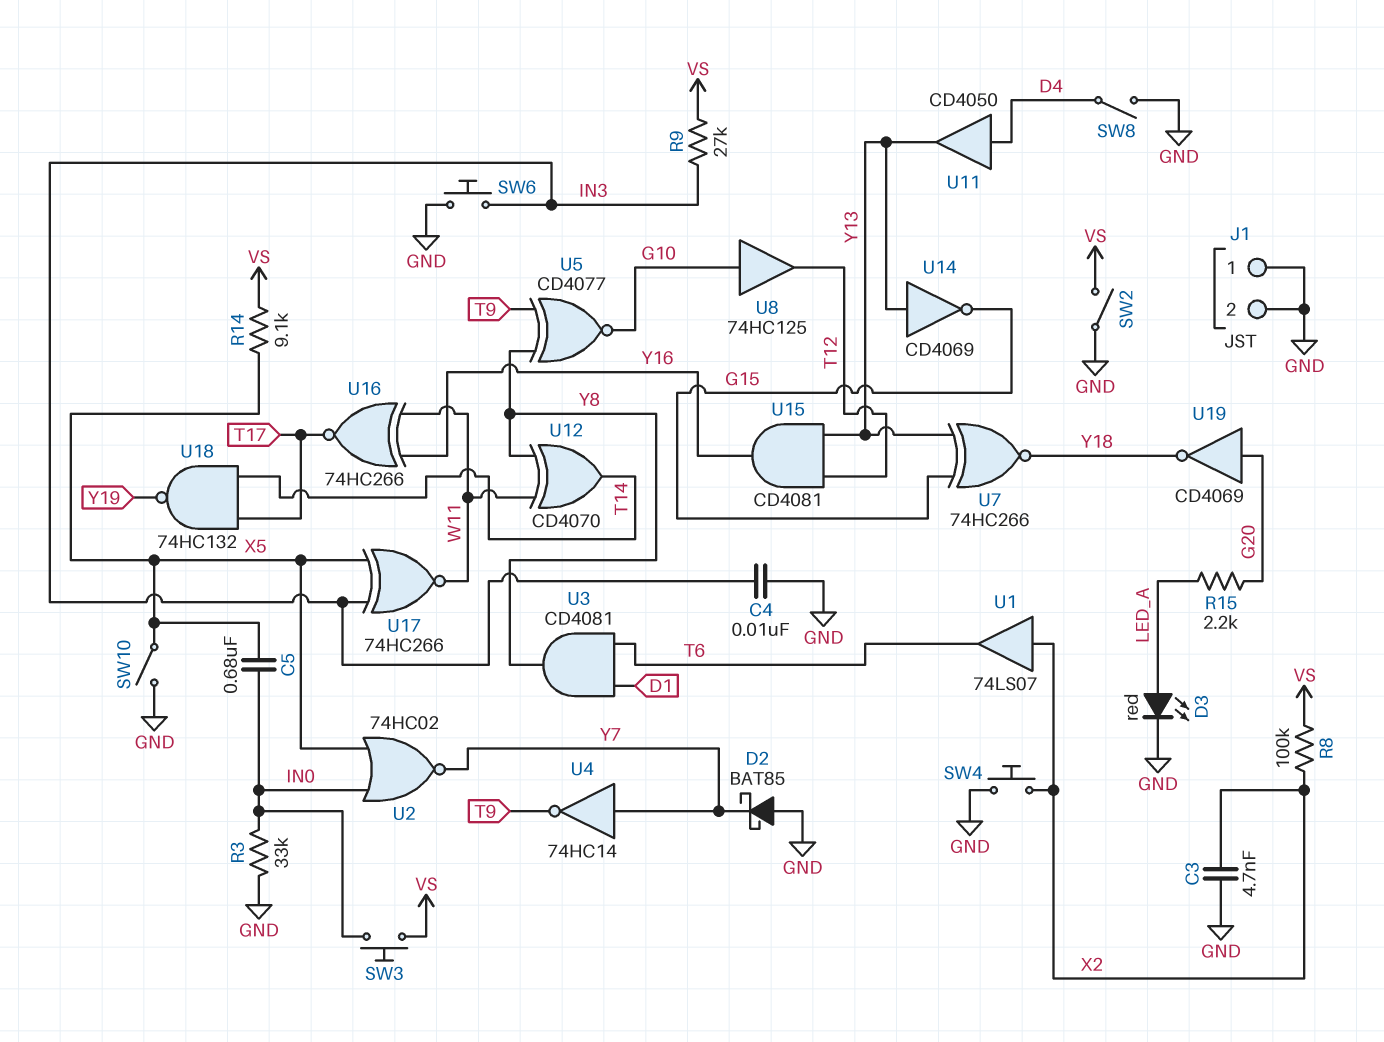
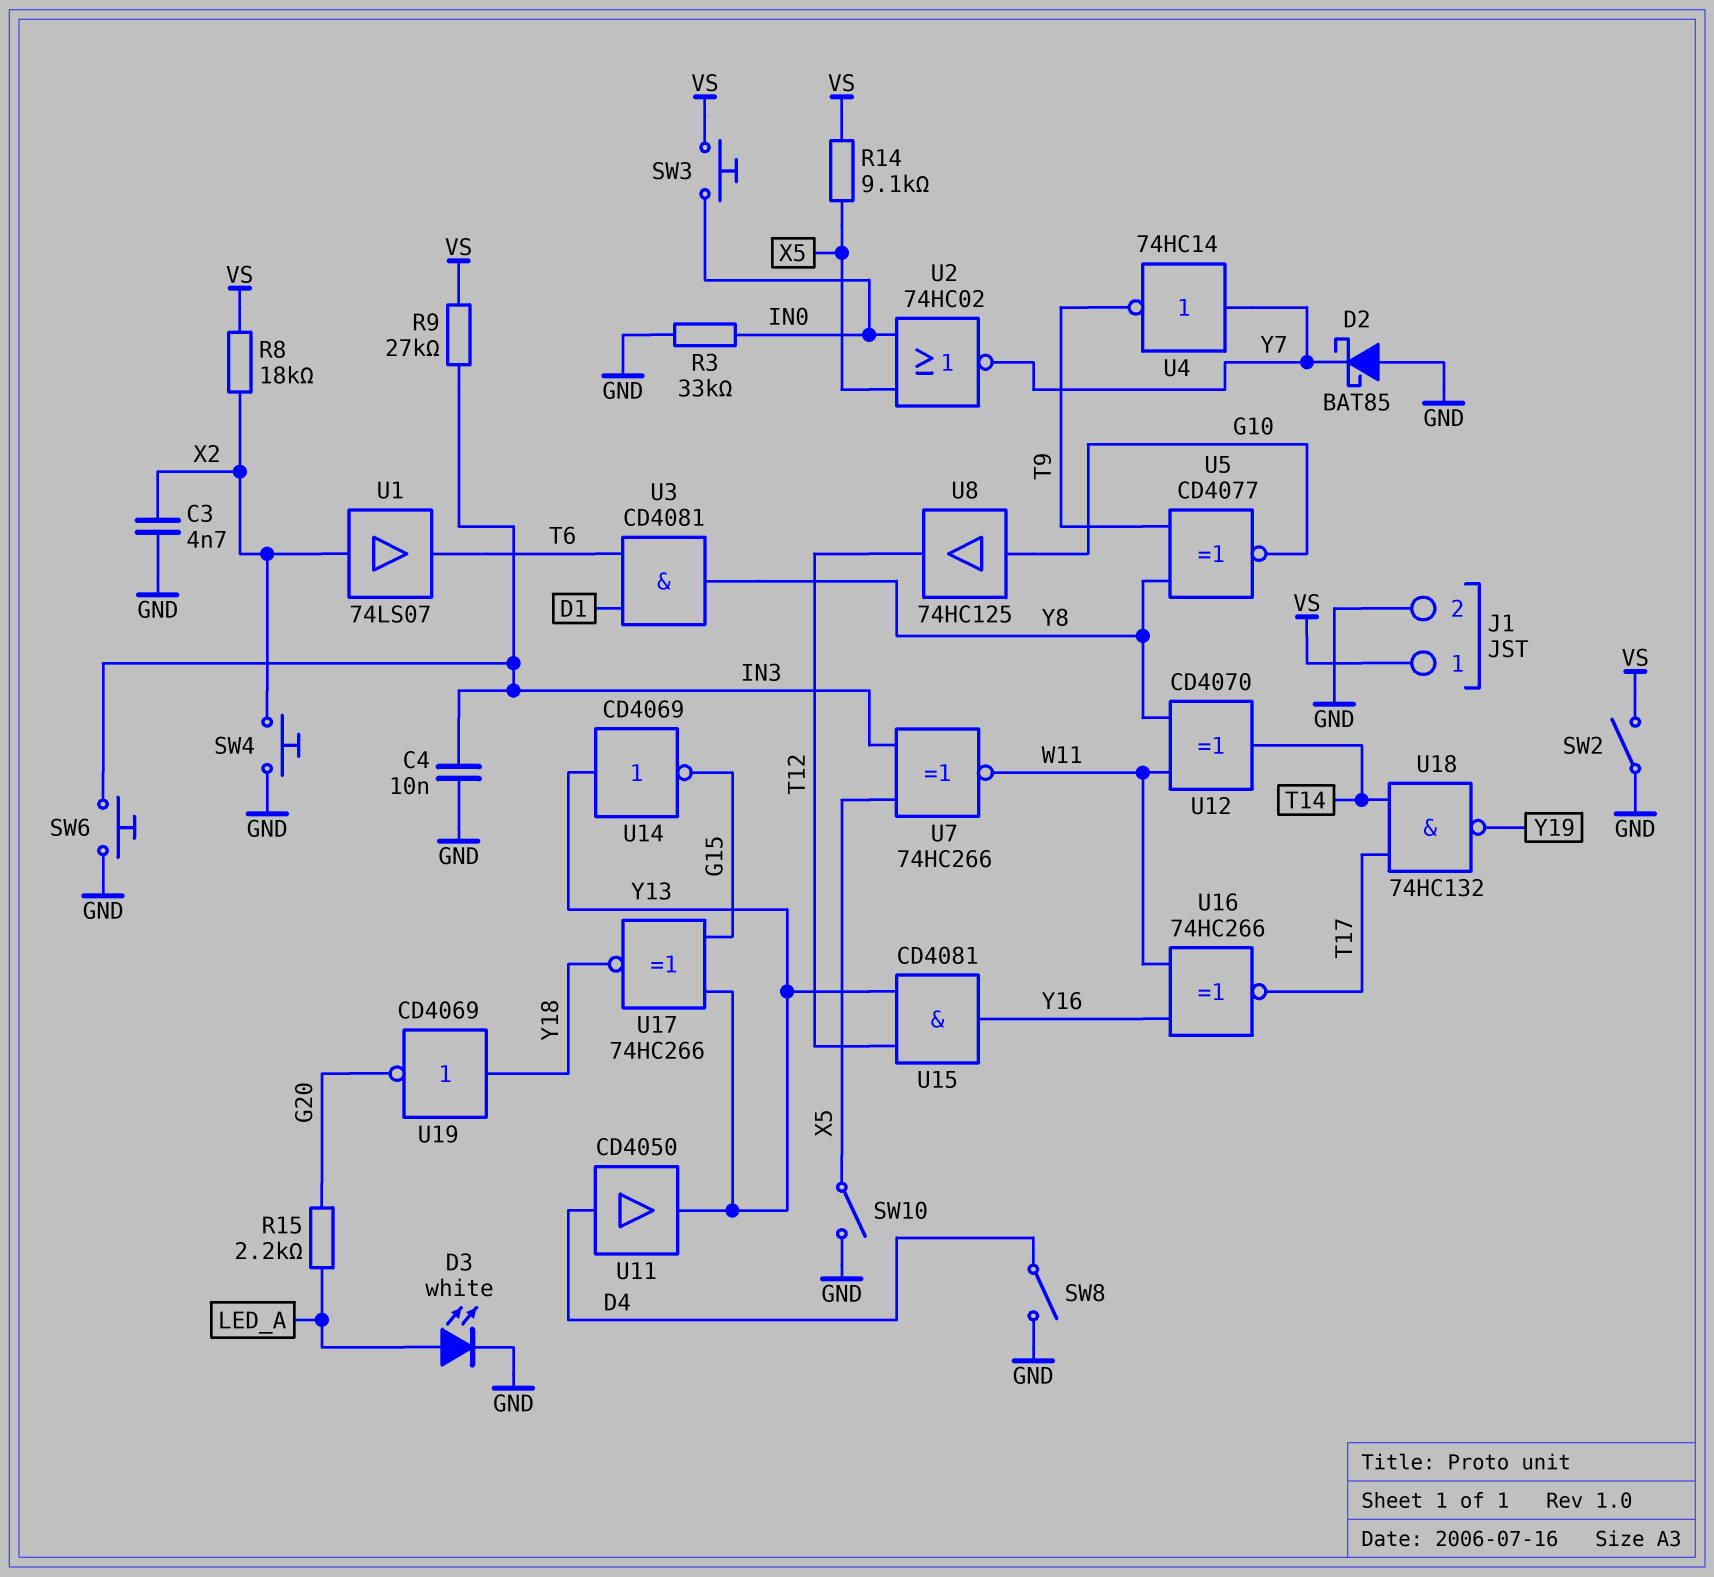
C5: 680nF (IN0, X5) -> none
D3: LED red (A LED_A, K GND) -> LED white (A LED_A, K GND)
J1 pin 1: GND -> VS
R8: 100k (VS, X2) -> 18k (VS, X2)
U7: XNOR 74HC266 (in G15, in Y13, out Y18) -> XNOR 74HC266 (in IN3, in X5, out W11)
U17: XNOR 74HC266 (in IN3, in X5, out W11) -> XNOR 74HC266 (in G15, in Y13, out Y18)
U19: NOT CD4069 (in G20, out Y18) -> NOT CD4069 (in Y18, out G20)

